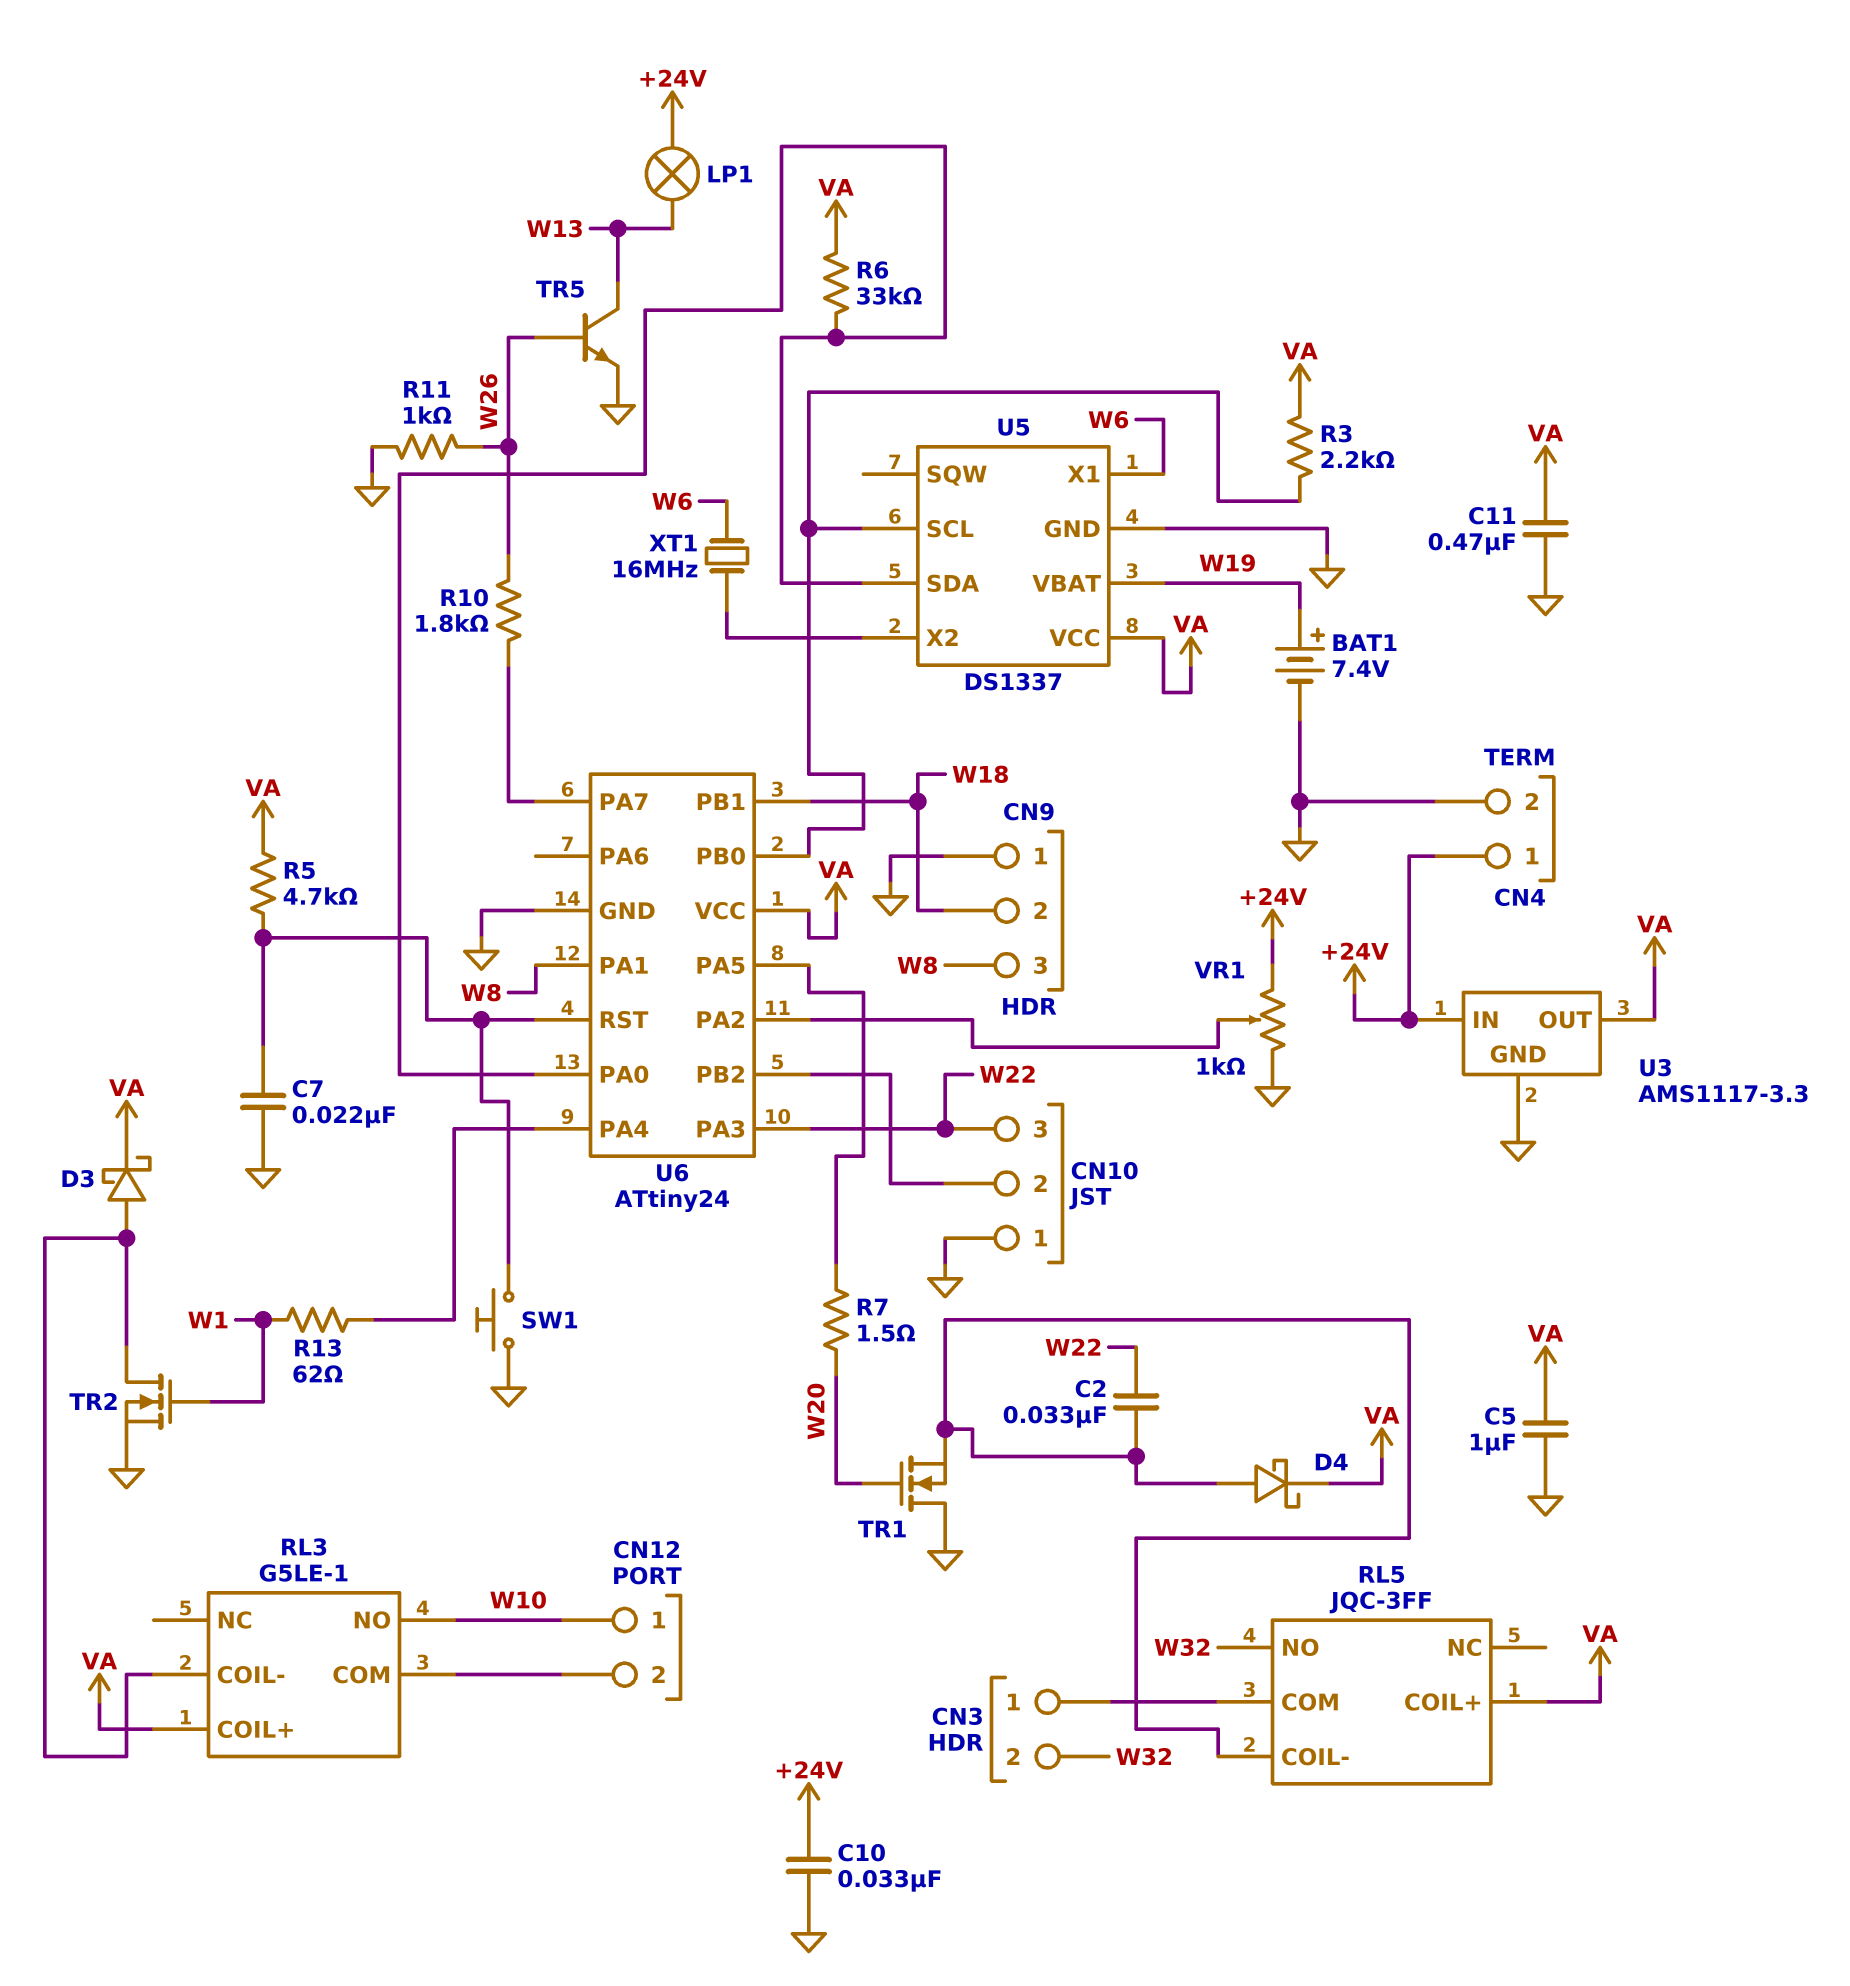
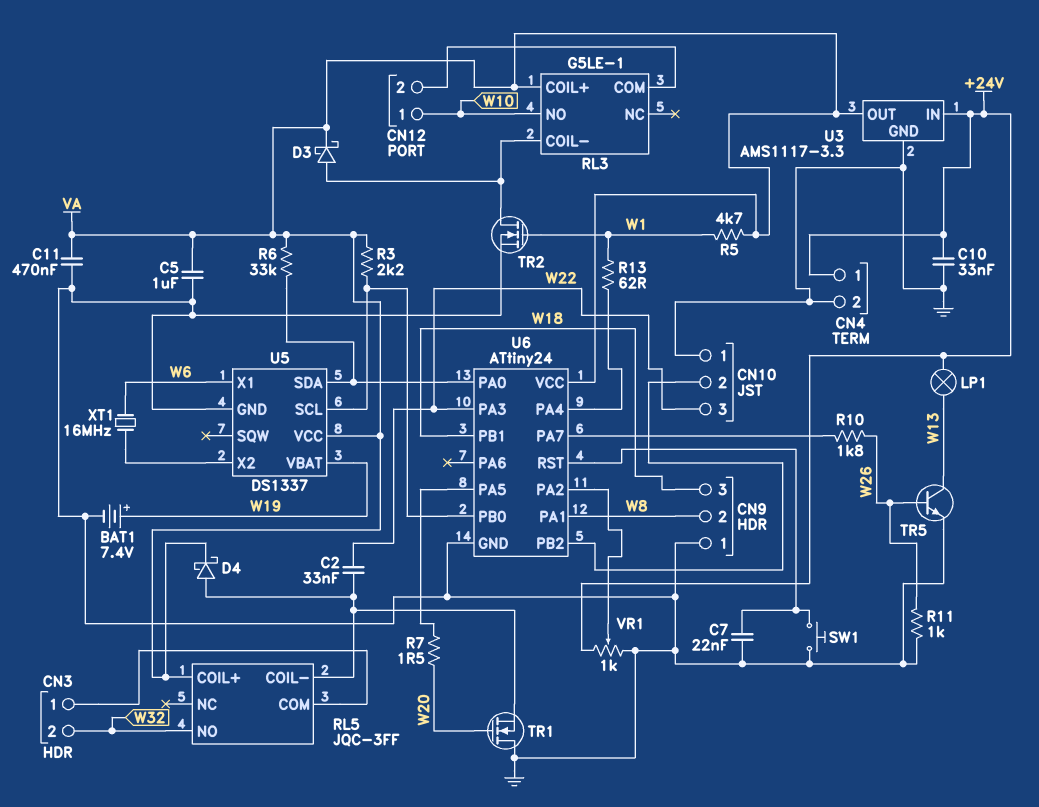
CN9 pin 2: W18 -> W8
CN9 pin 3: W8 -> W18
R5: 4.7k (U6/RST, VA) -> 4.7k (VA, W1)

